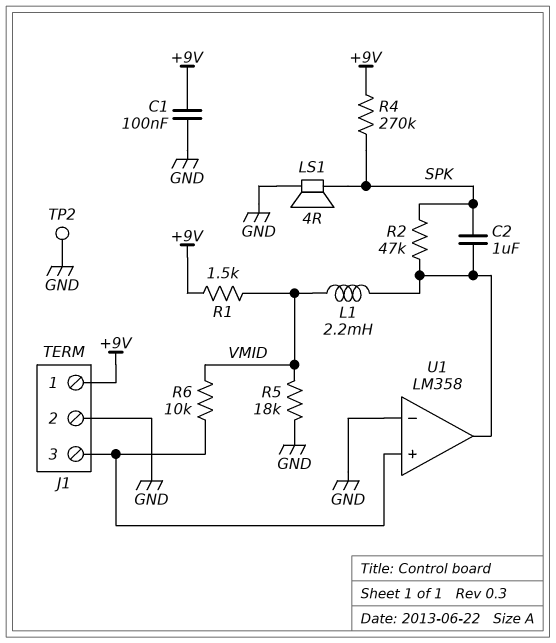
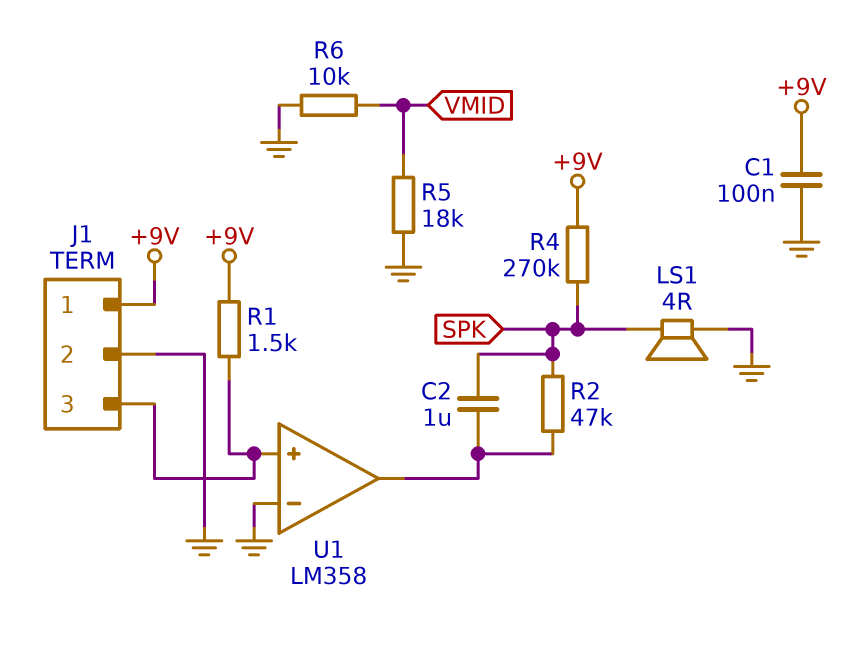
L1: 2.2mH (U1/out, VMID) -> none
R1: 1.5k (+9V, VMID) -> 1.5k (+9V, J1/3)
R6: 10k (J1/3, VMID) -> 10k (GND, VMID)
TP2: test point (GND) -> none

